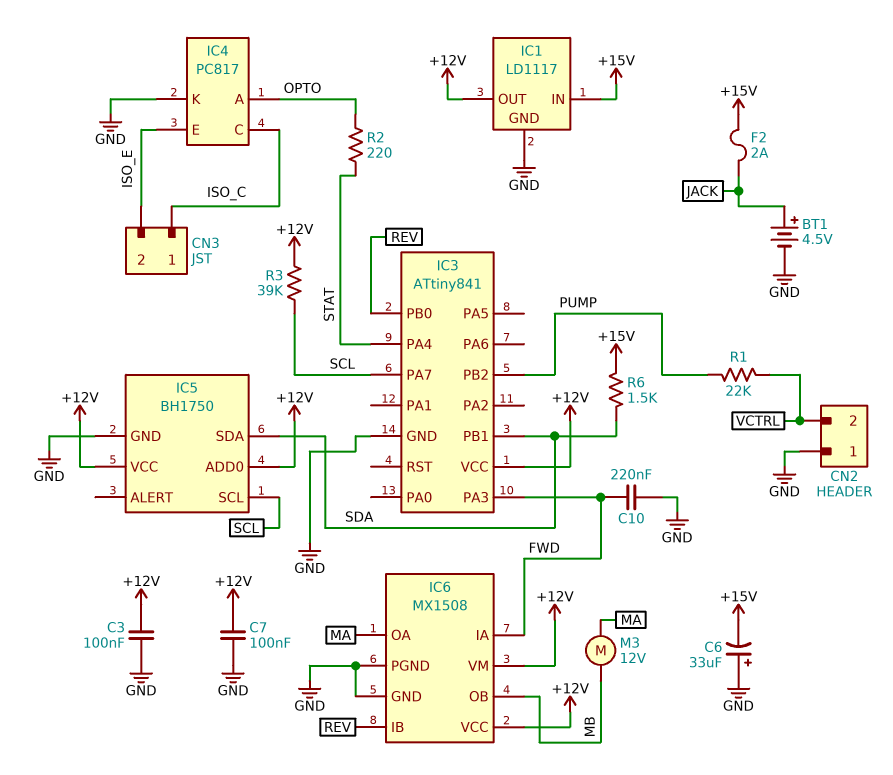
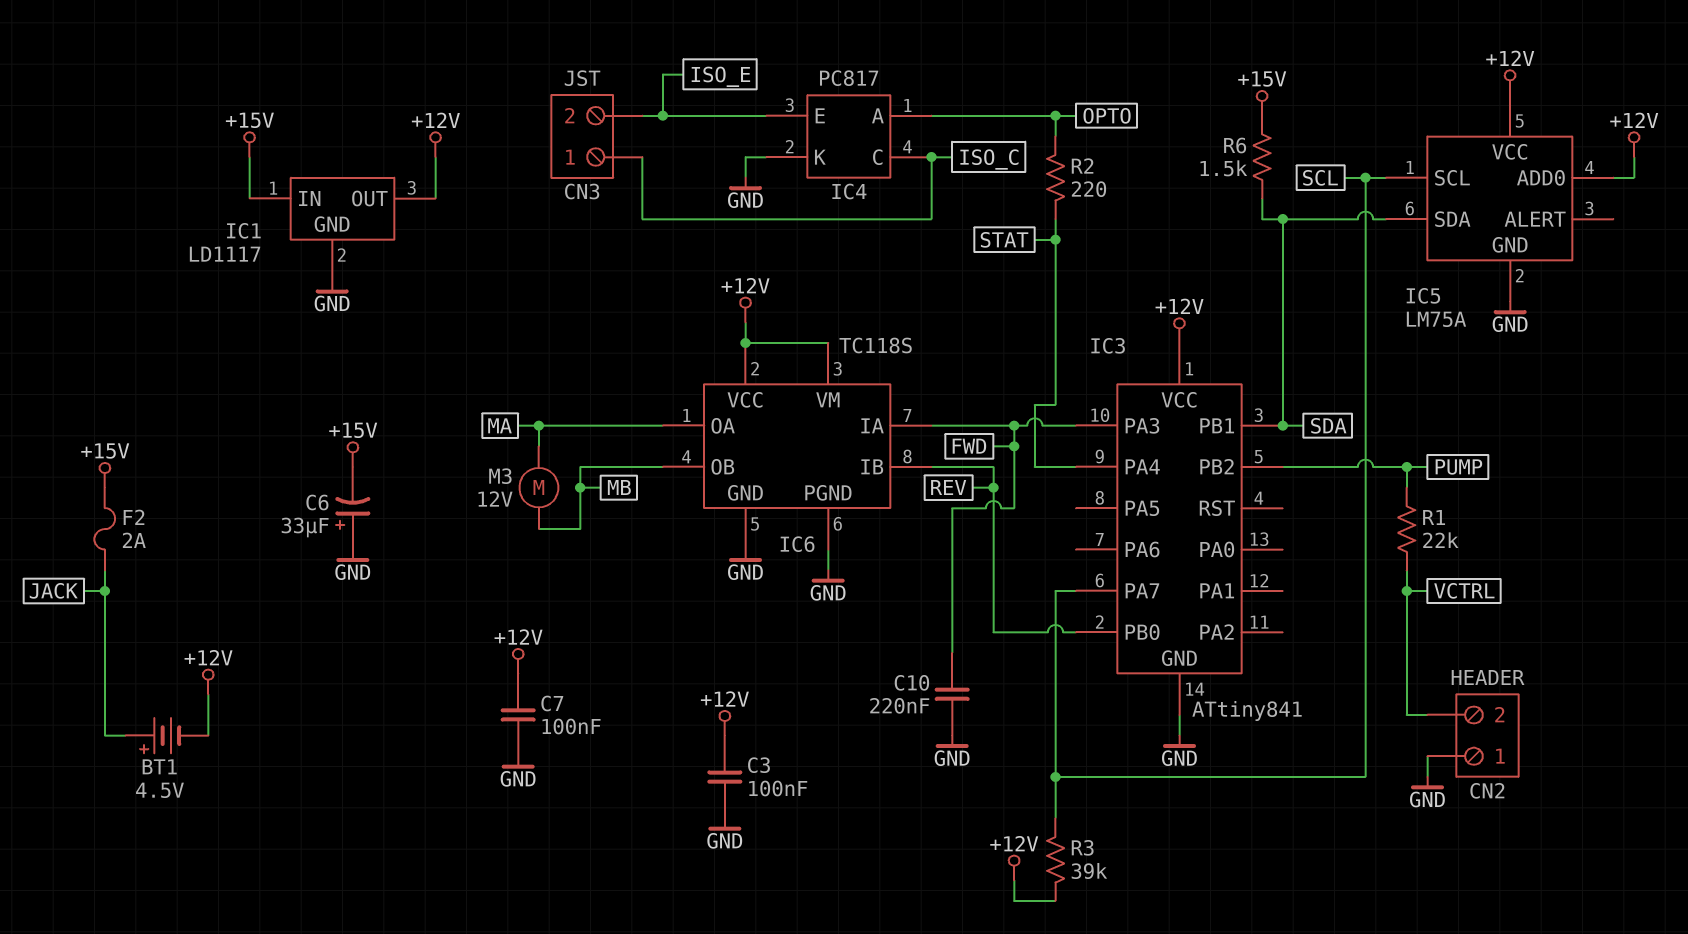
BT1: 4.5V (plus JACK, minus GND) -> 4.5V (plus JACK, minus +12V)
IC5: BH1750 -> LM75A
IC6: MX1508 -> TC118S

